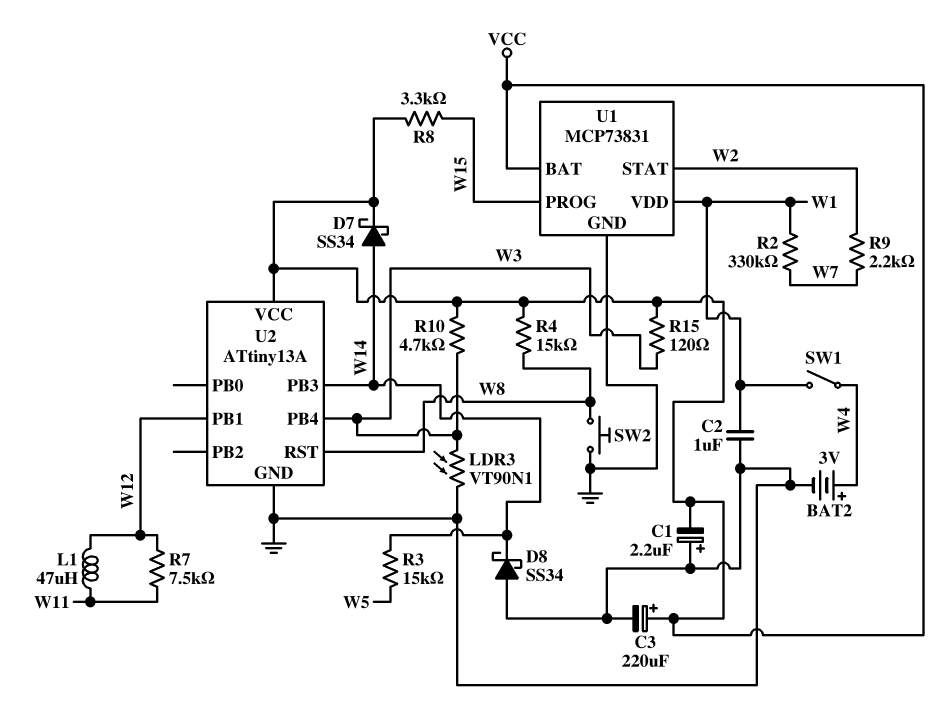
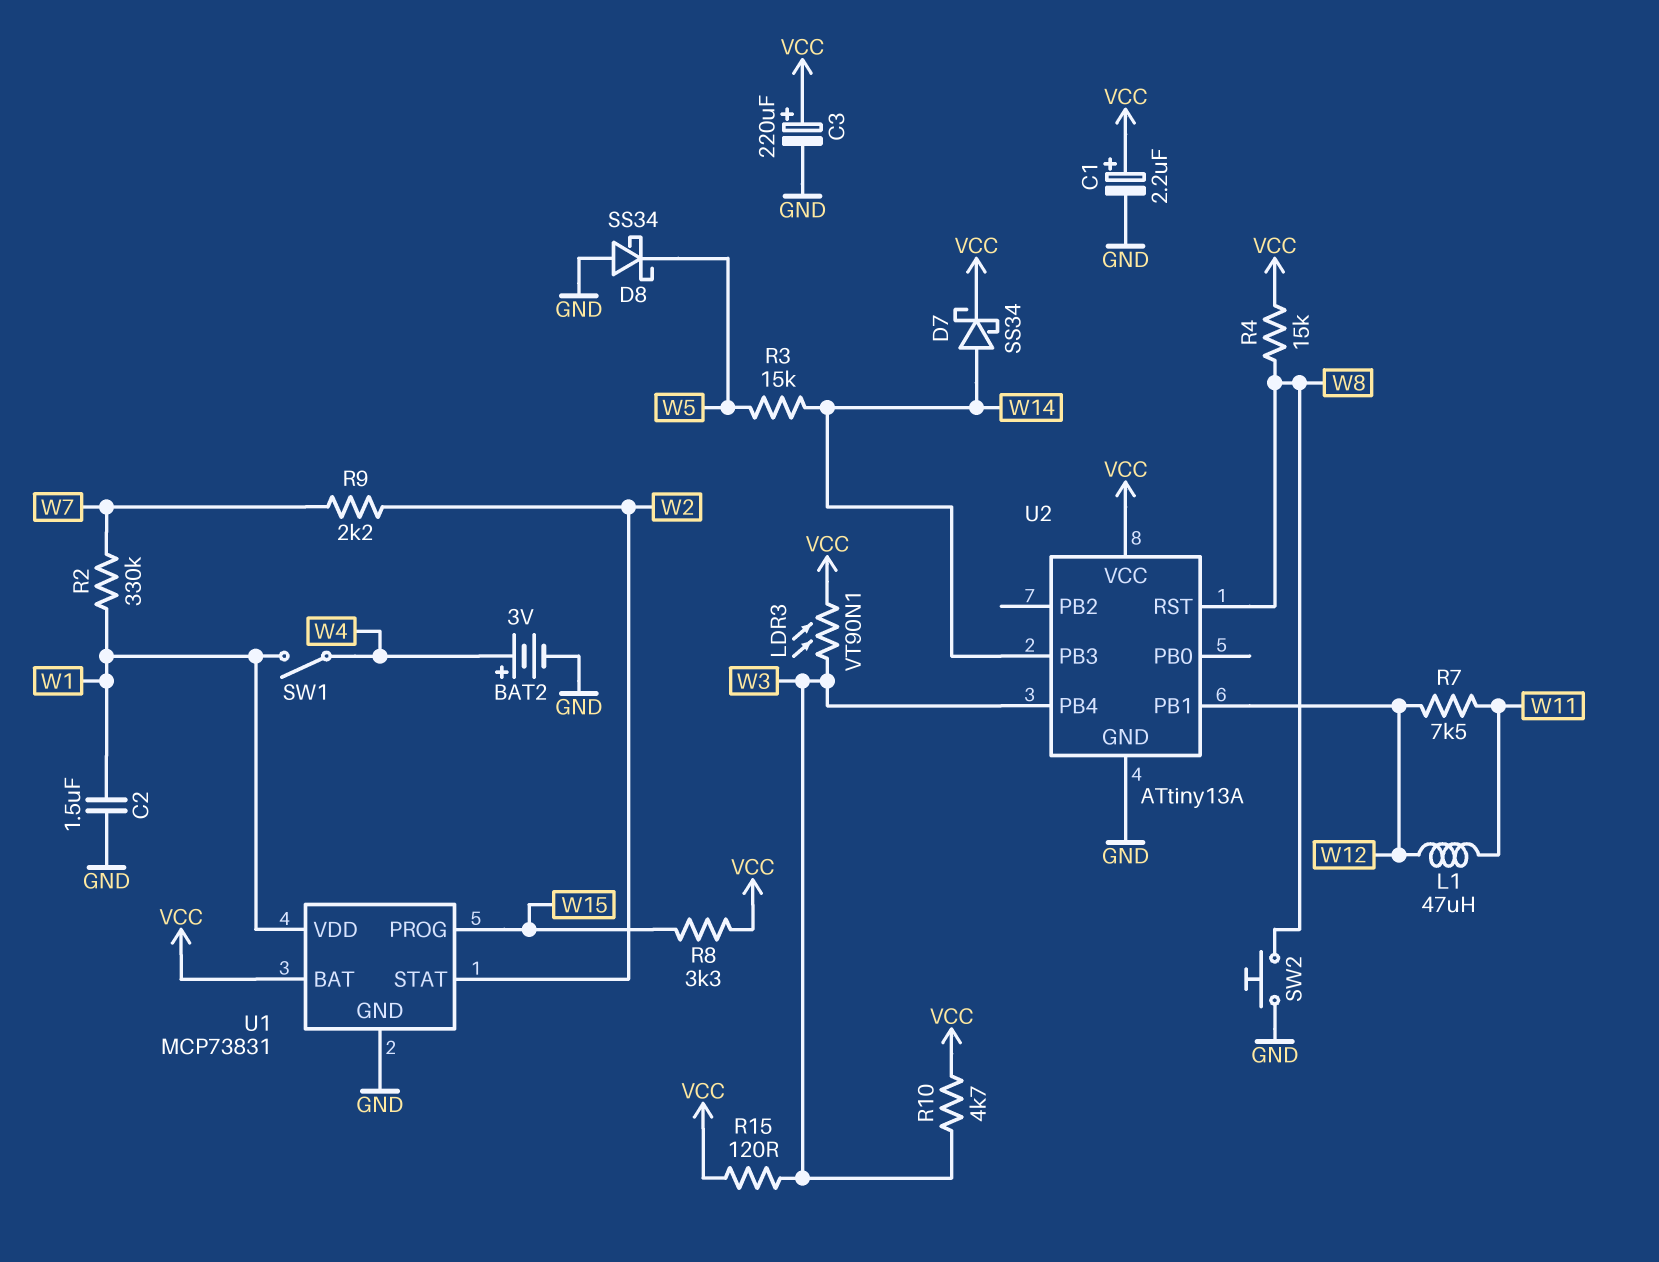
C1: 2.2uF (plus GND, minus VCC) -> 2.2uF (plus VCC, minus GND)
C2: 1uF (GND, W1) -> 1.5uF (GND, W1)
D8: schottky SS34 (A GND, K W14) -> schottky SS34 (A GND, K W5)
LDR3: VT90N1 (GND, W3) -> VT90N1 (VCC, W3)

